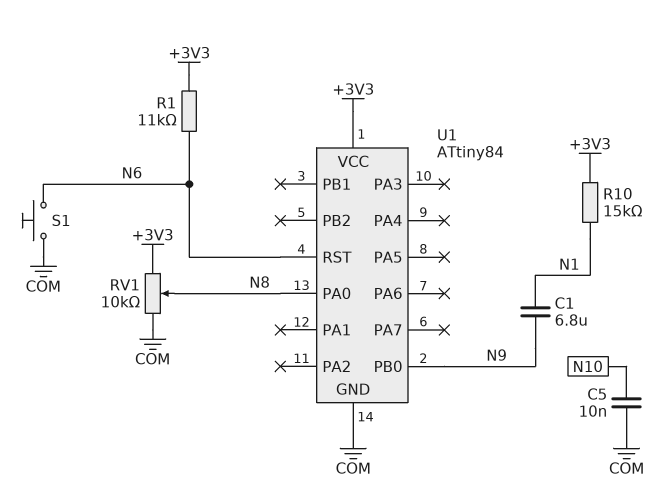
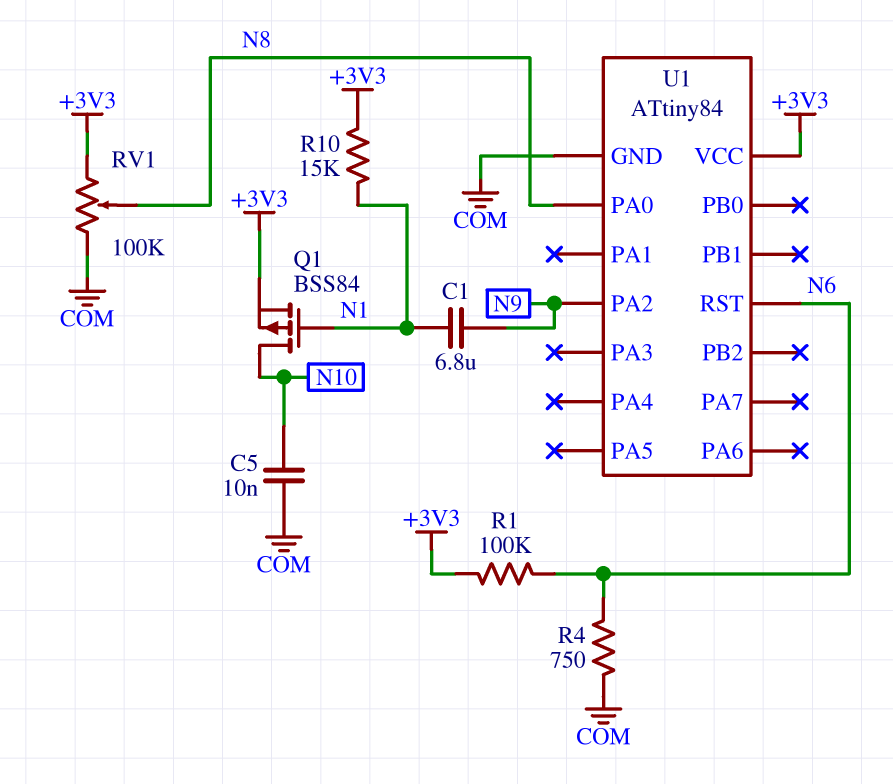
Q1: none -> PMOS BSS84 (G N1, D N10, S +3V3)
R1: 11k (+3V3, N6) -> 100k (+3V3, N6)
R4: none -> 750 (COM, N6)
RV1: 10k (+3V3, COM, wiper N8) -> 100k (+3V3, COM, wiper N8)
S1: button (COM, N6) -> none
U1 pin PA2: none -> N9
U1 pin PB0: N9 -> none

